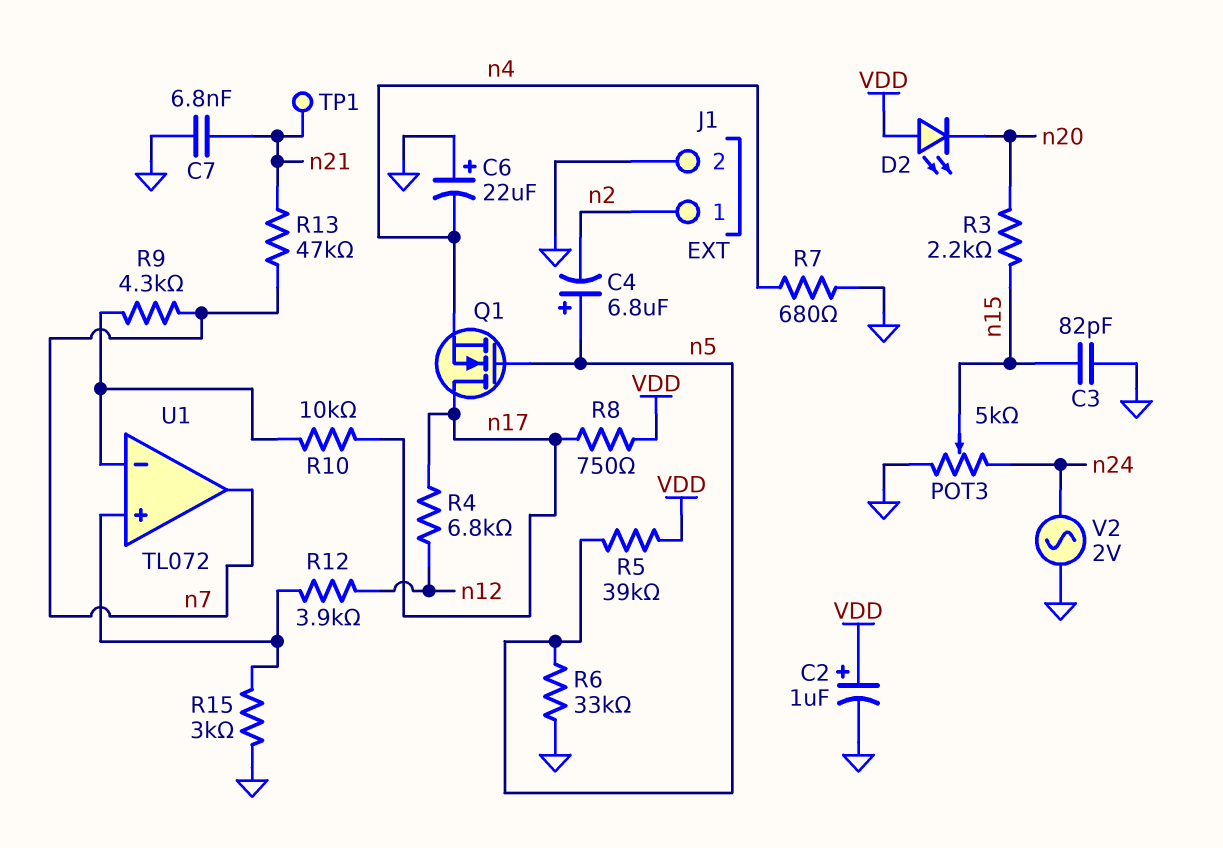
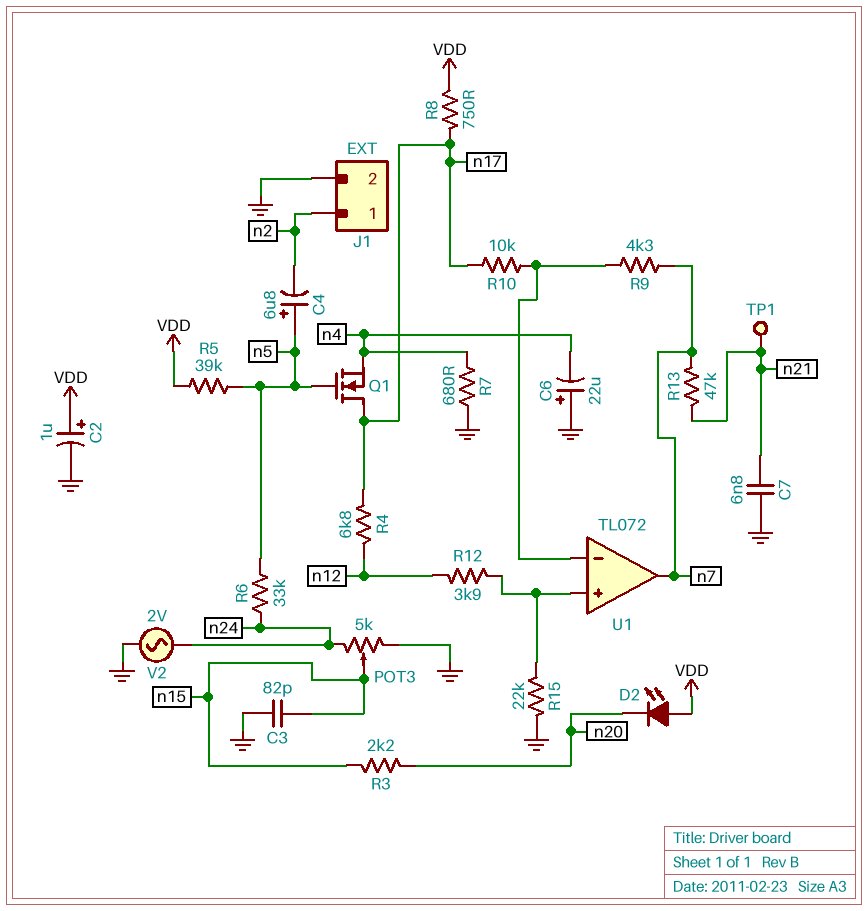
R6: 33k (GND, n5) -> 33k (n5, n24)
R15: 3k (GND, U1/in+) -> 22k (GND, U1/in+)

